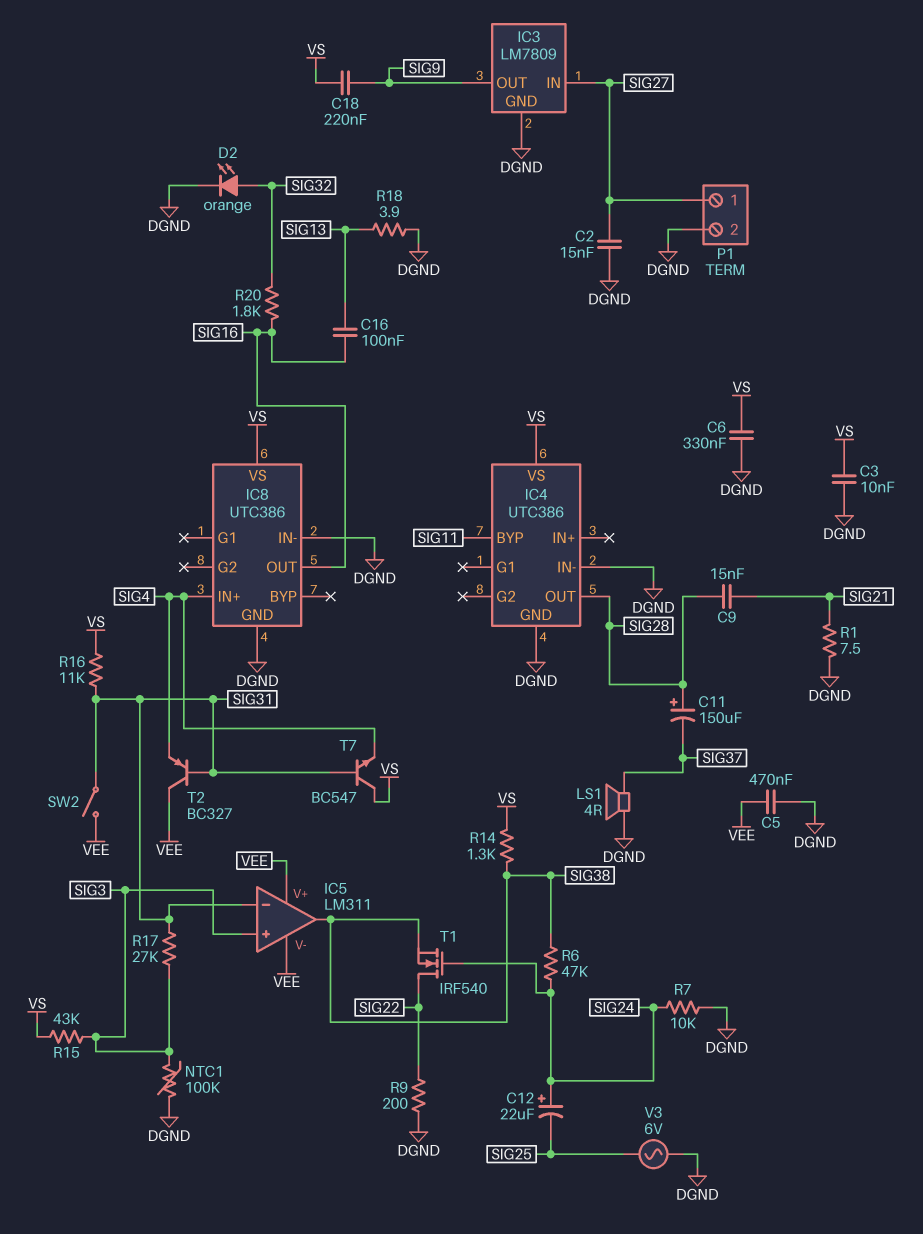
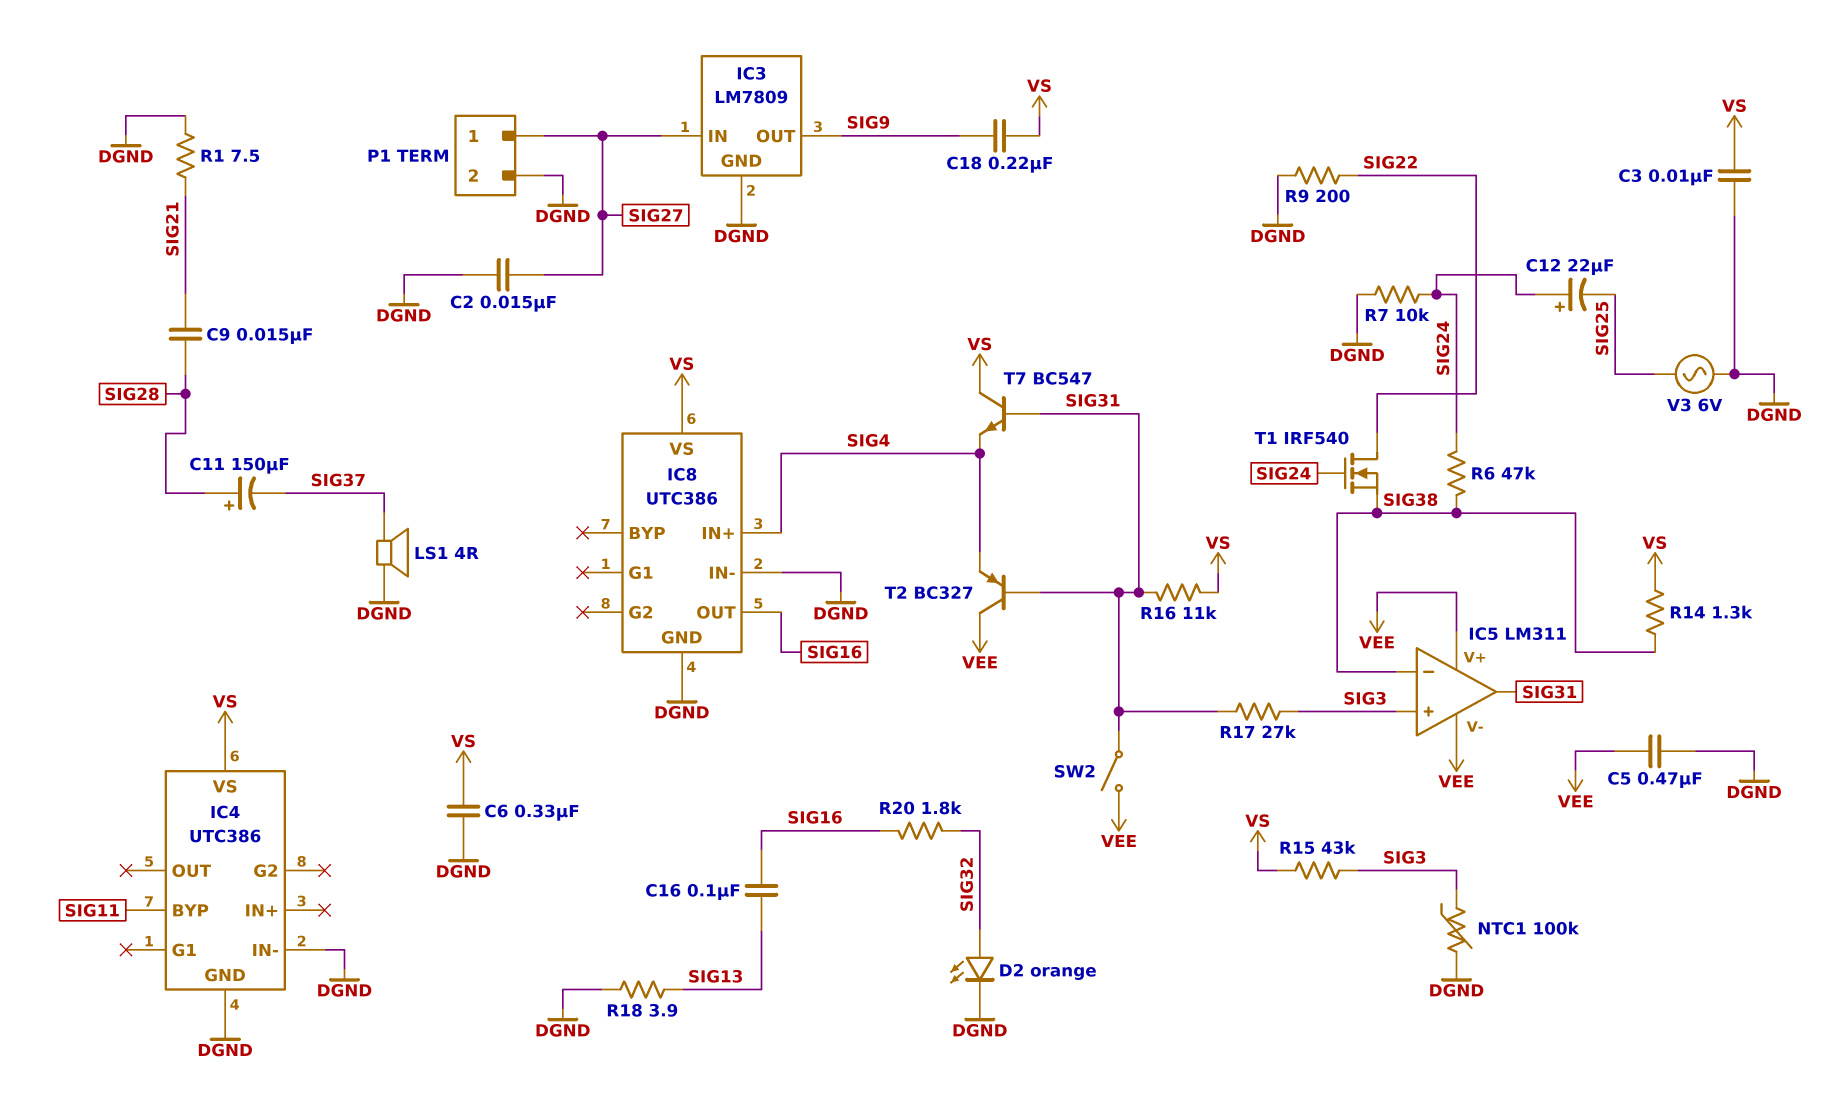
IC4 pin OUT: SIG28 -> none
IC5 pin in-: SIG31 -> SIG38
IC5 pin out: SIG38 -> SIG31

